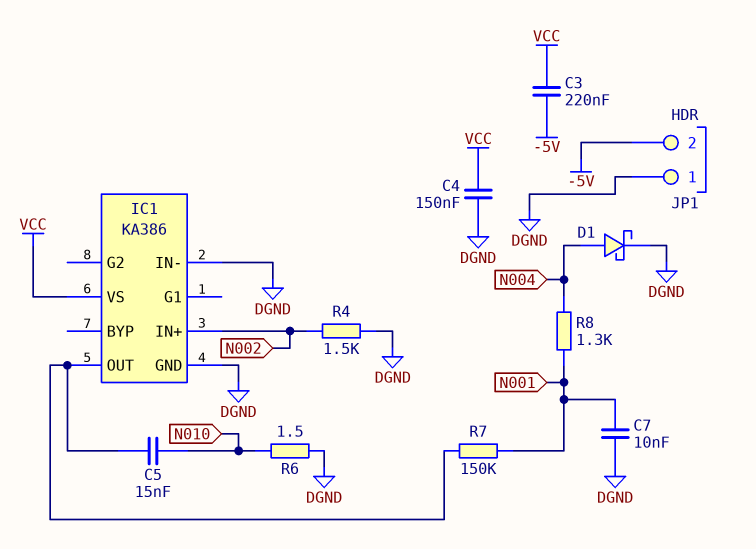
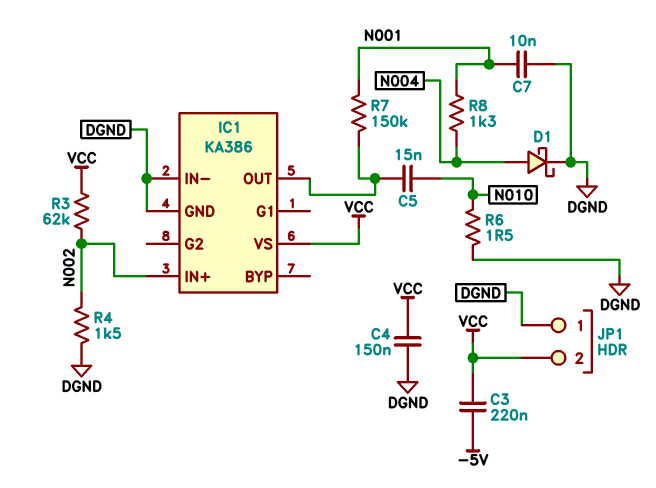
JP1 pin 2: -5V -> VCC
R3: none -> 62k (N002, VCC)

